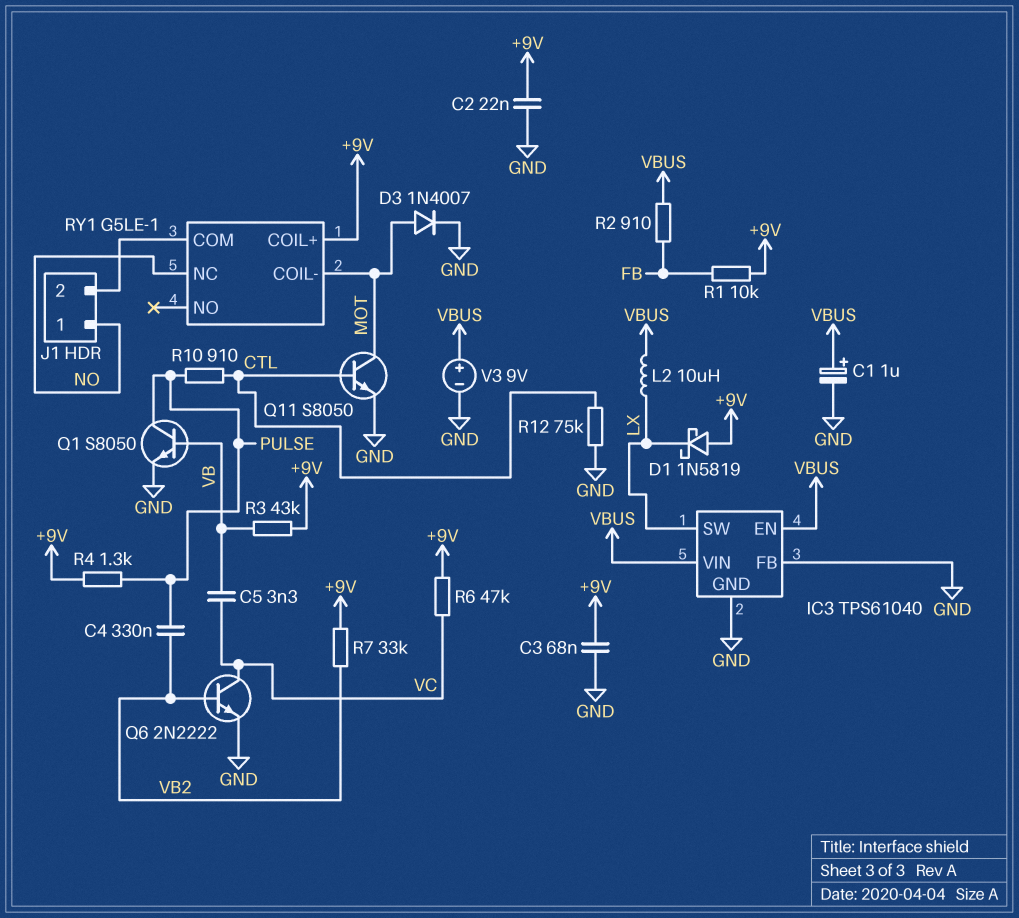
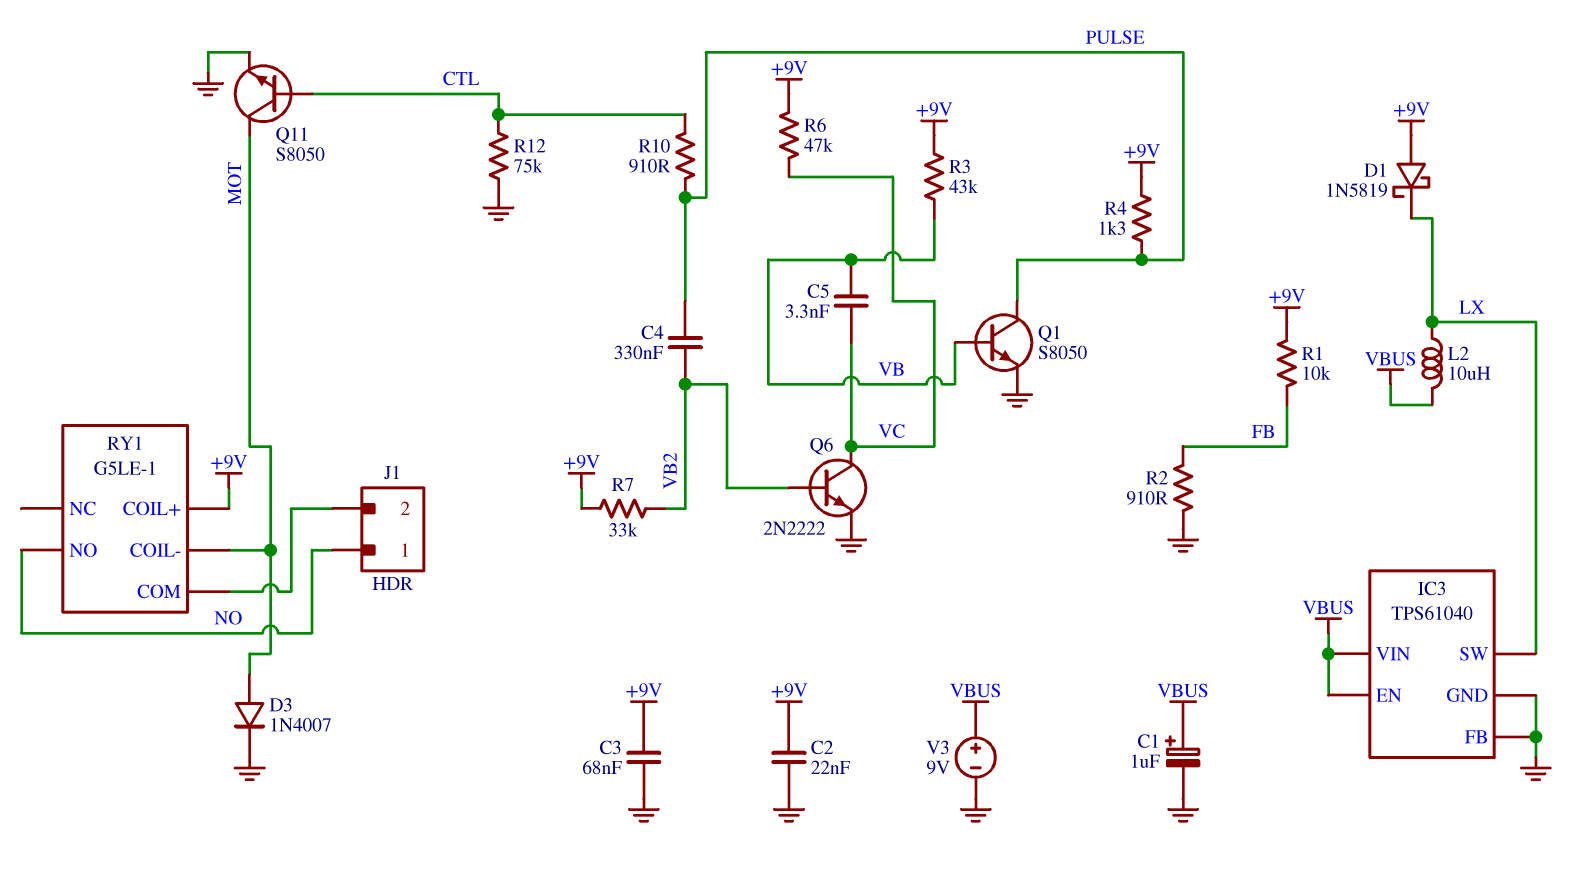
R2: 910 (FB, VBUS) -> 910 (FB, GND)
RY1 pin NC: NO -> none
RY1 pin NO: none -> NO

